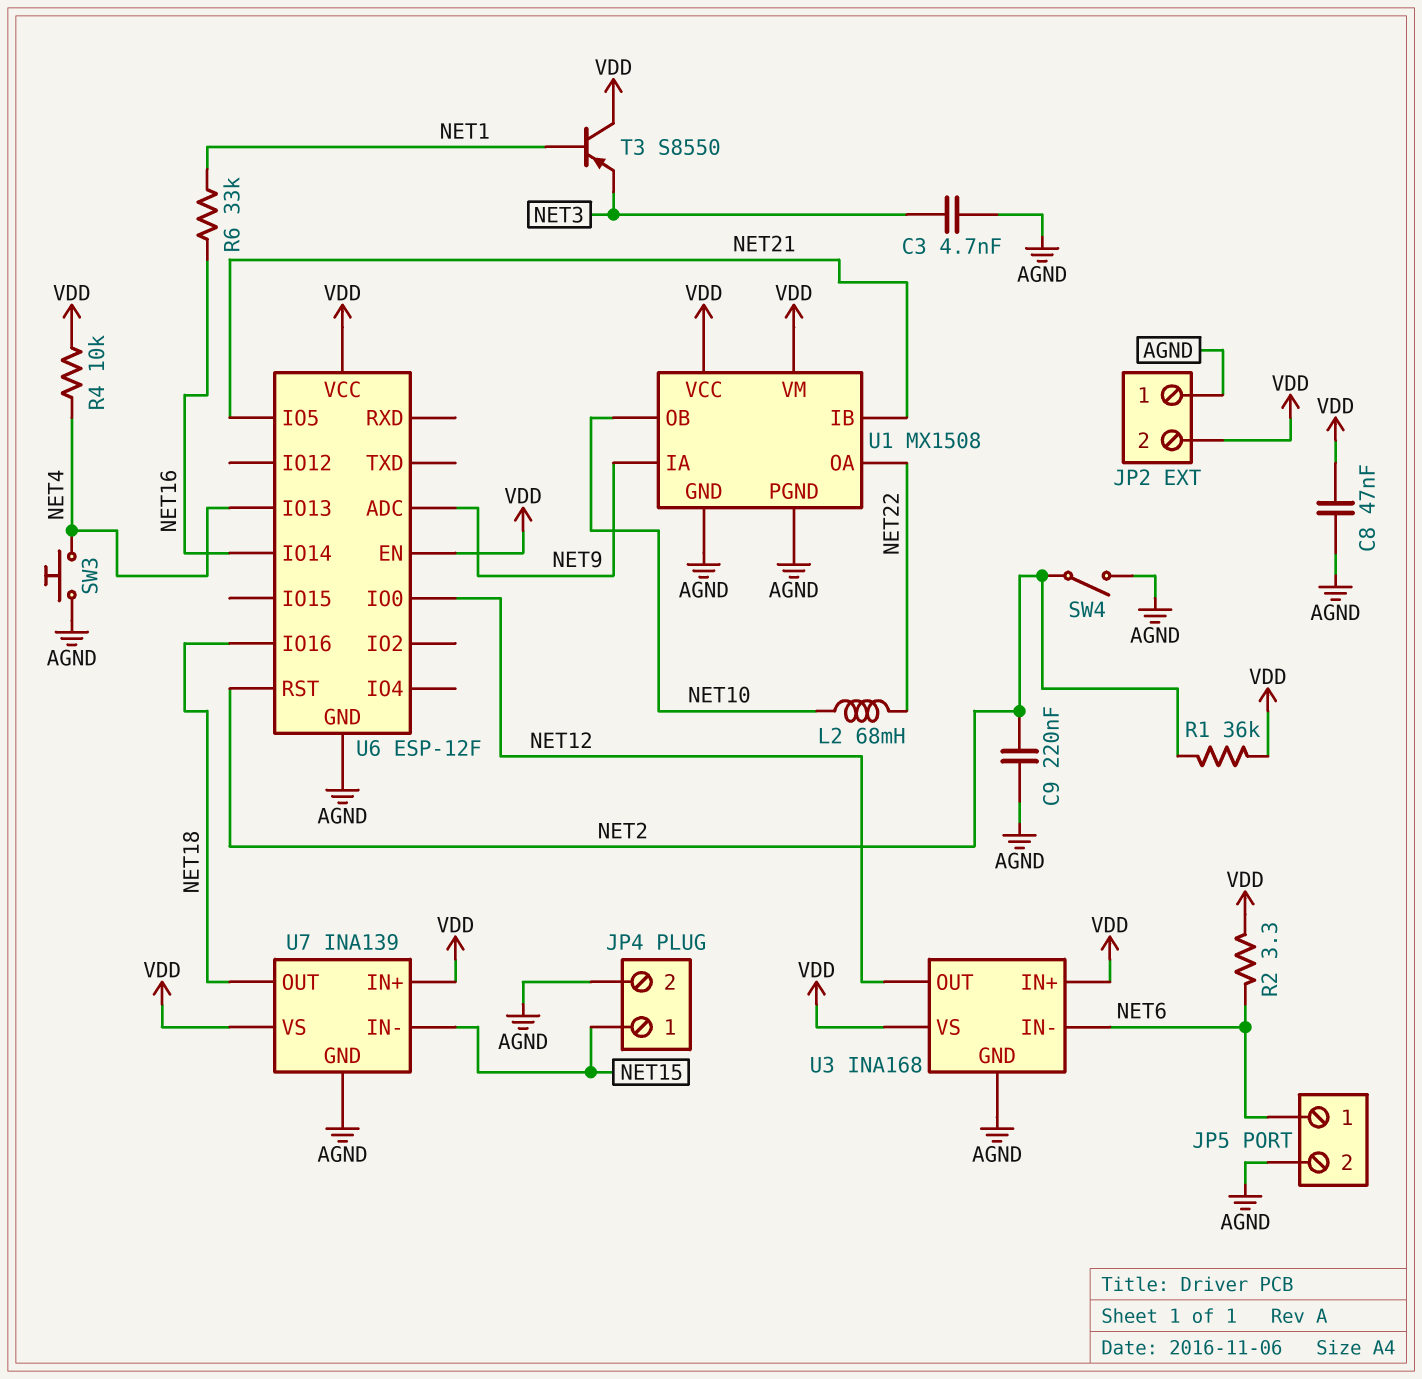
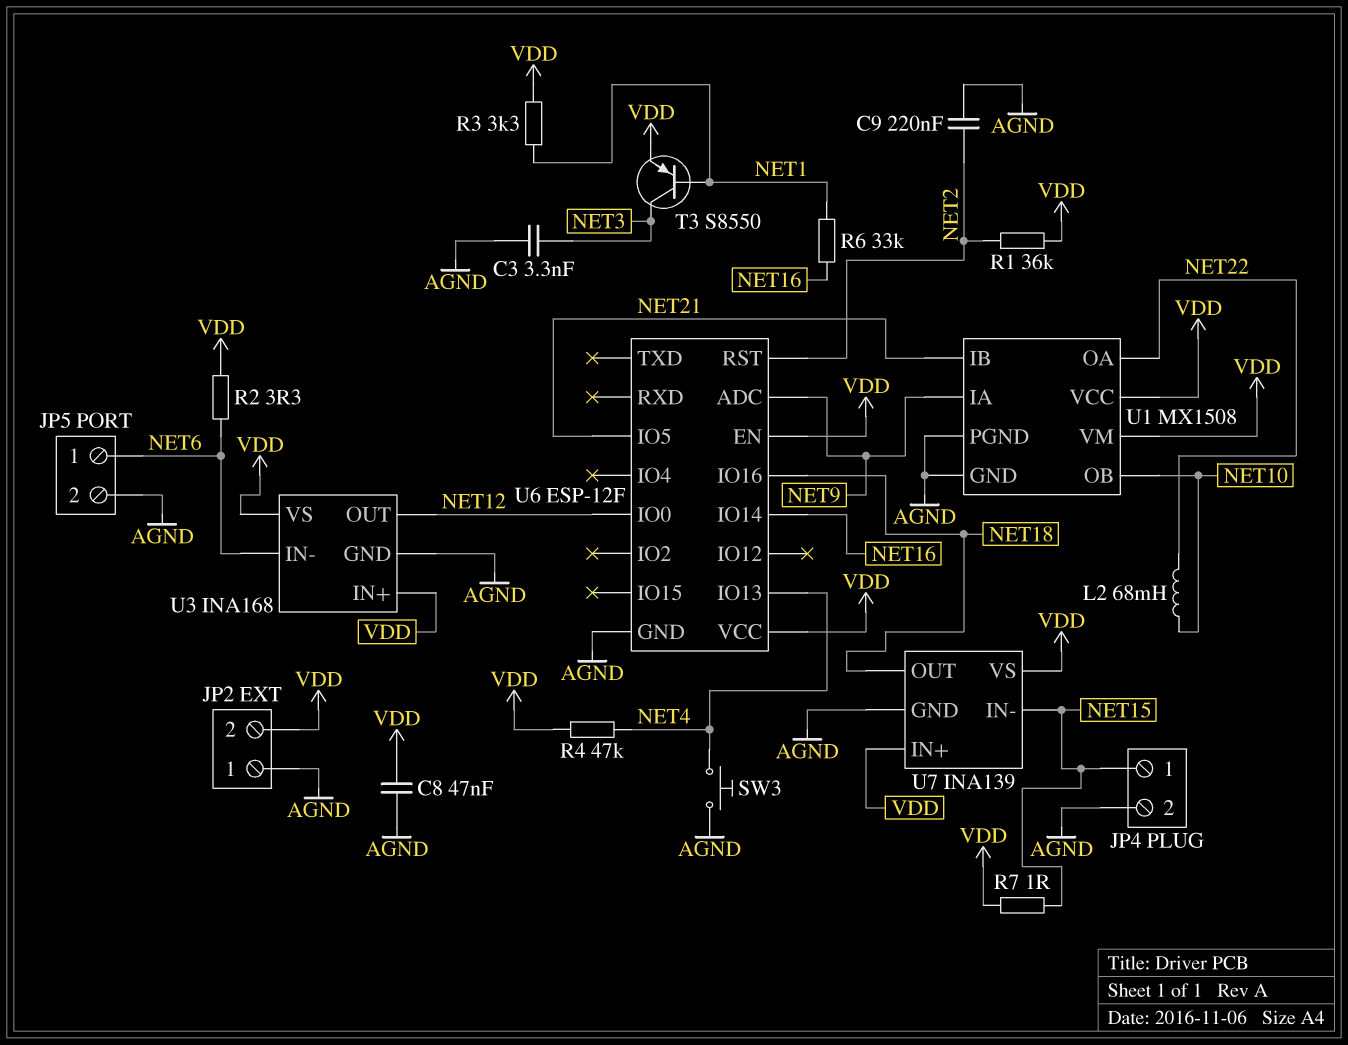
C3: 4.7nF (AGND, NET3) -> 3.3nF (AGND, NET3)
R3: none -> 3.3k (NET1, VDD)
R4: 10k (NET4, VDD) -> 47k (NET4, VDD)
R7: none -> 1 (NET15, VDD)
SW4: switch (AGND, NET2) -> none
T3: PNP S8550 (B NET1, C VDD, E NET3) -> PNP S8550 (B NET1, C NET3, E VDD)

